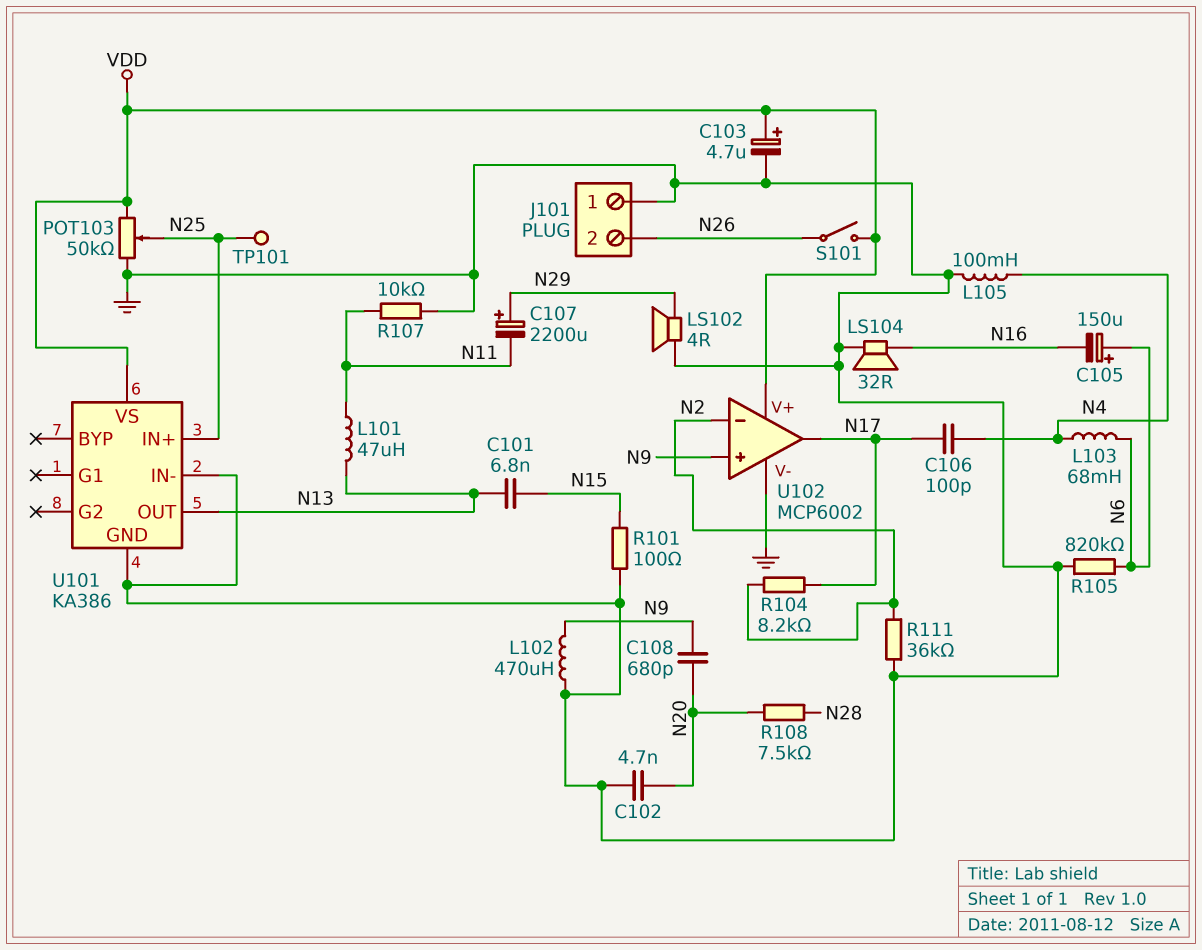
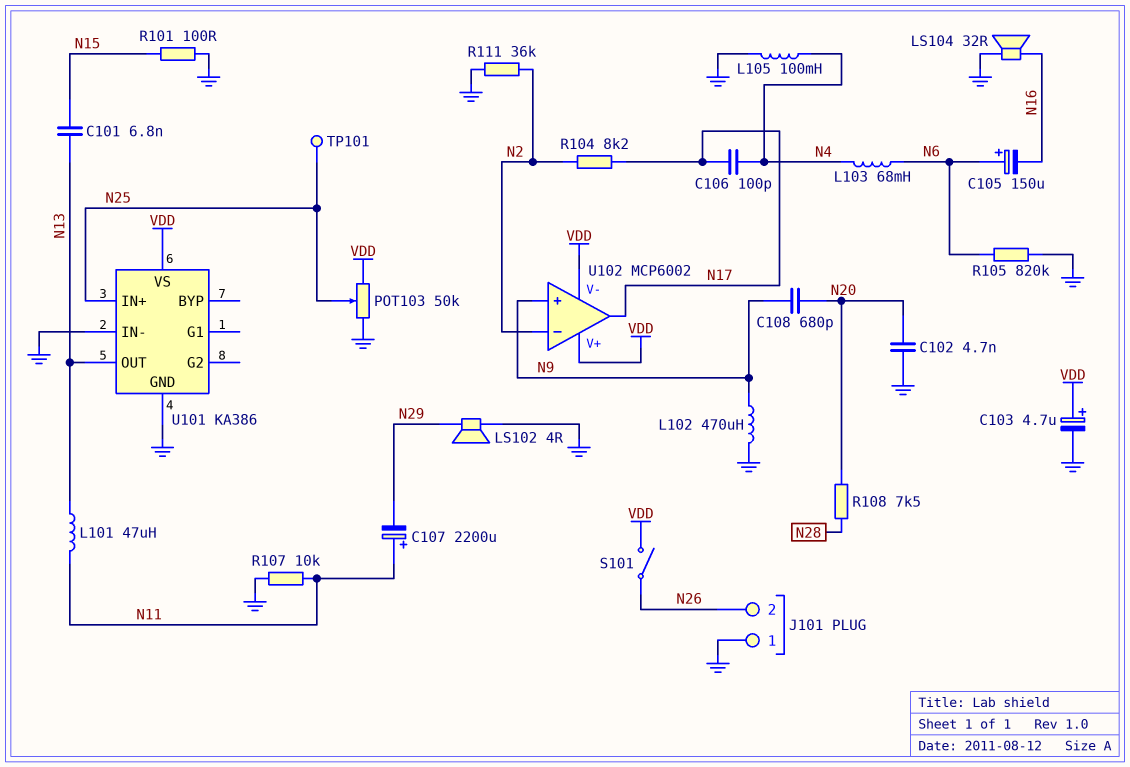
C107: 2200uF (plus N29, minus N11) -> 2200uF (plus N11, minus N29)
U102 pin V-: GND -> VDD

